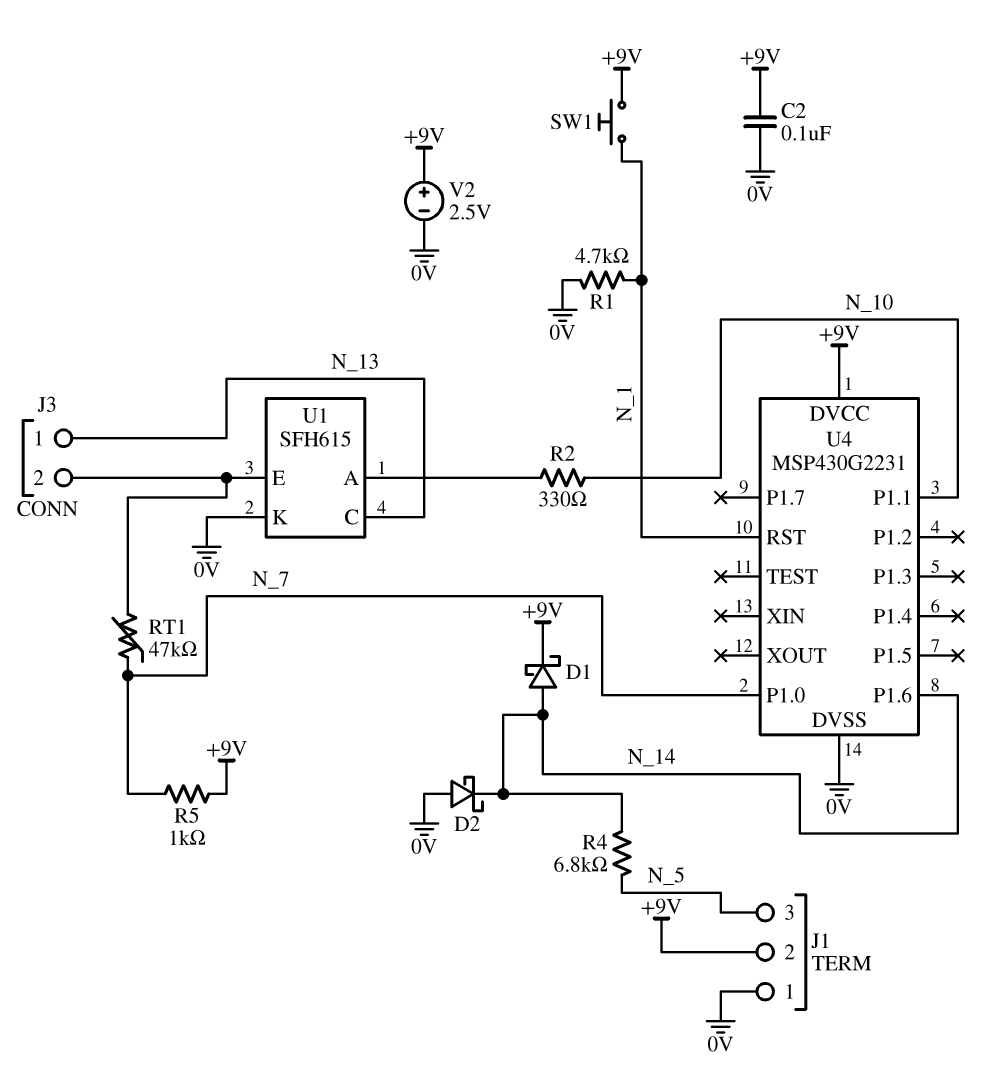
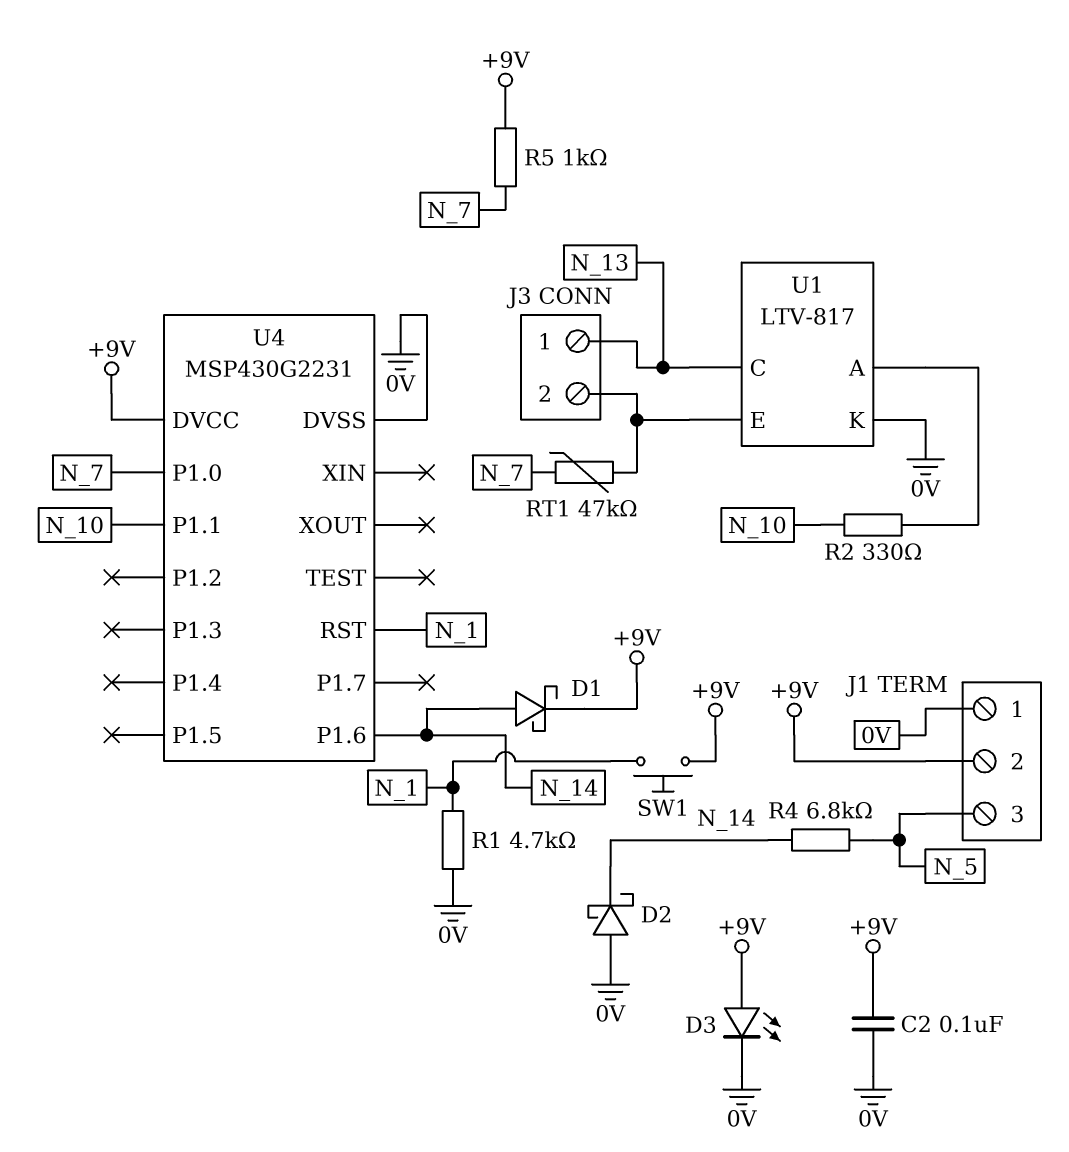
D3: none -> LED (A +9V, K 0V)
U1: SFH615 -> LTV-817
V2: 2.5V (plus +9V, minus 0V) -> none

